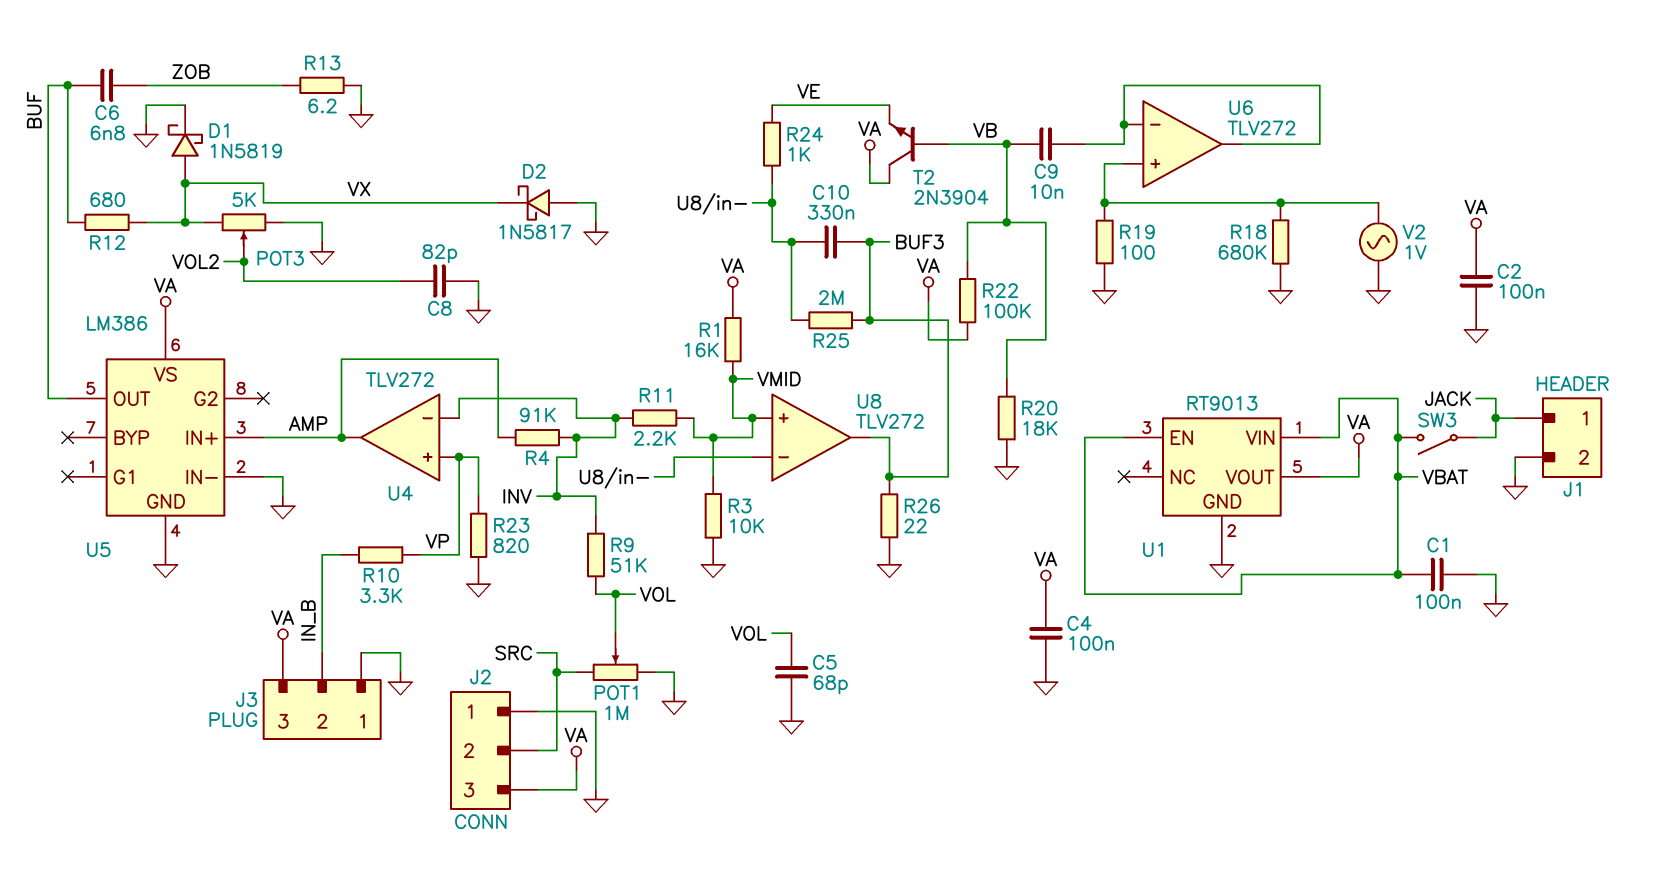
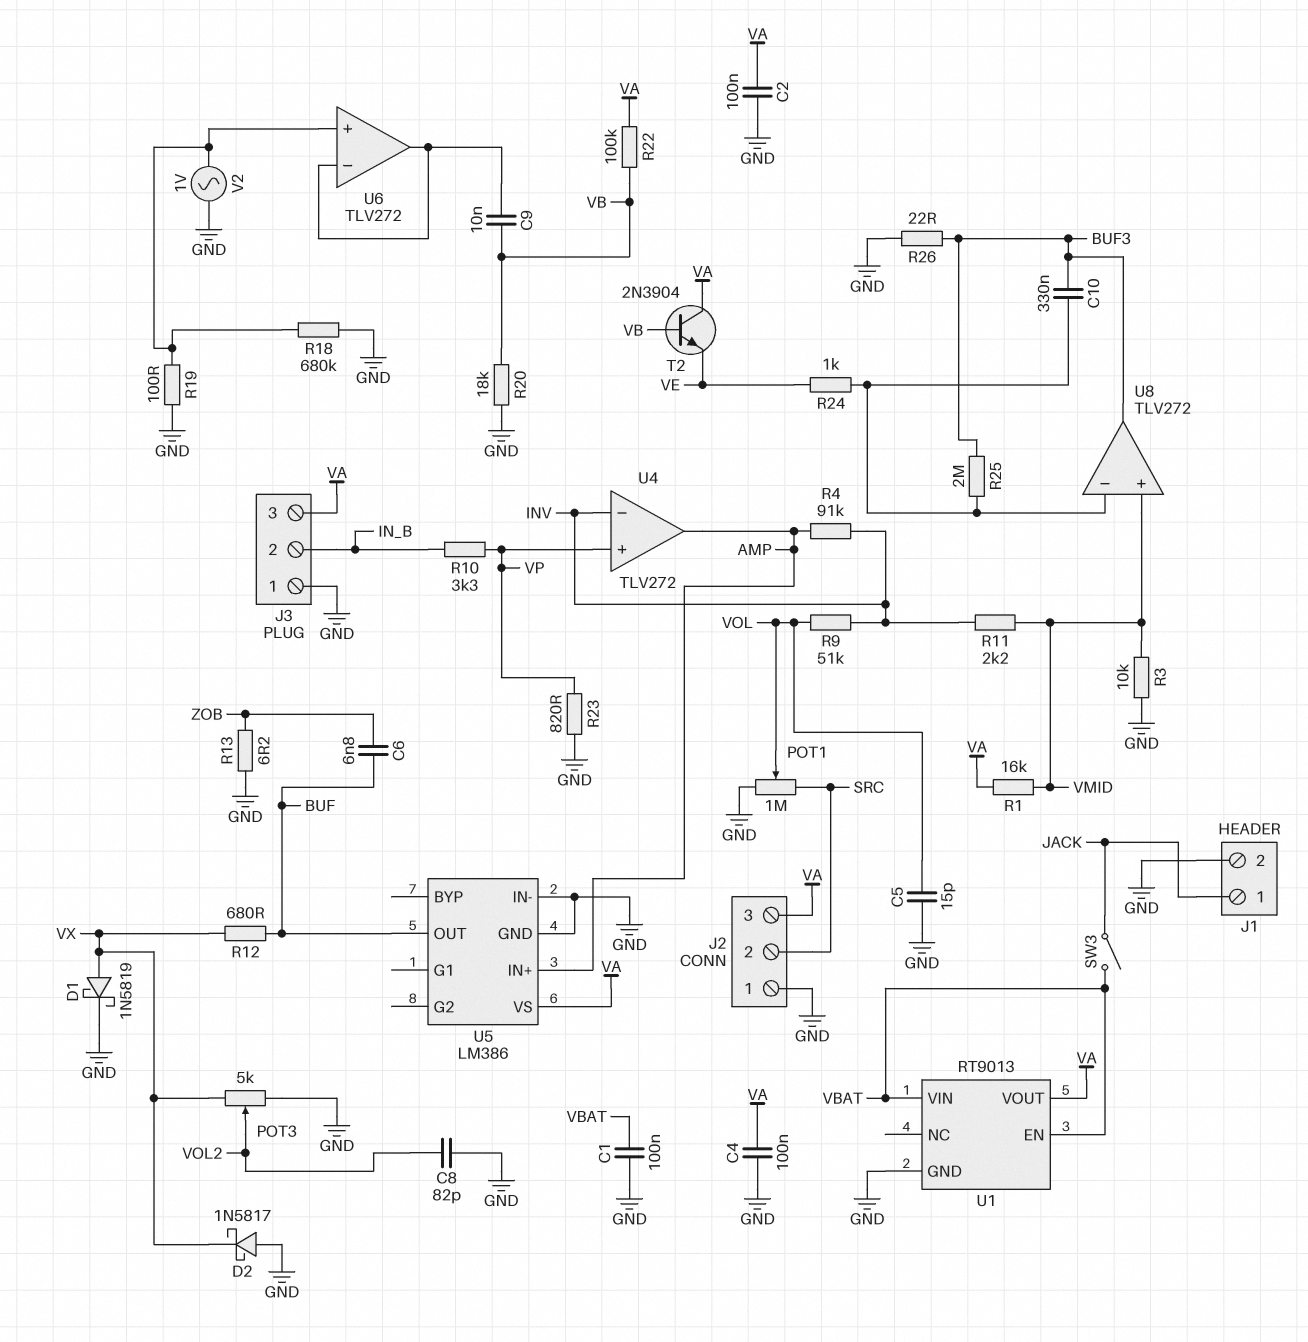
C5: 68pF (GND, VOL) -> 15pF (GND, VOL)

